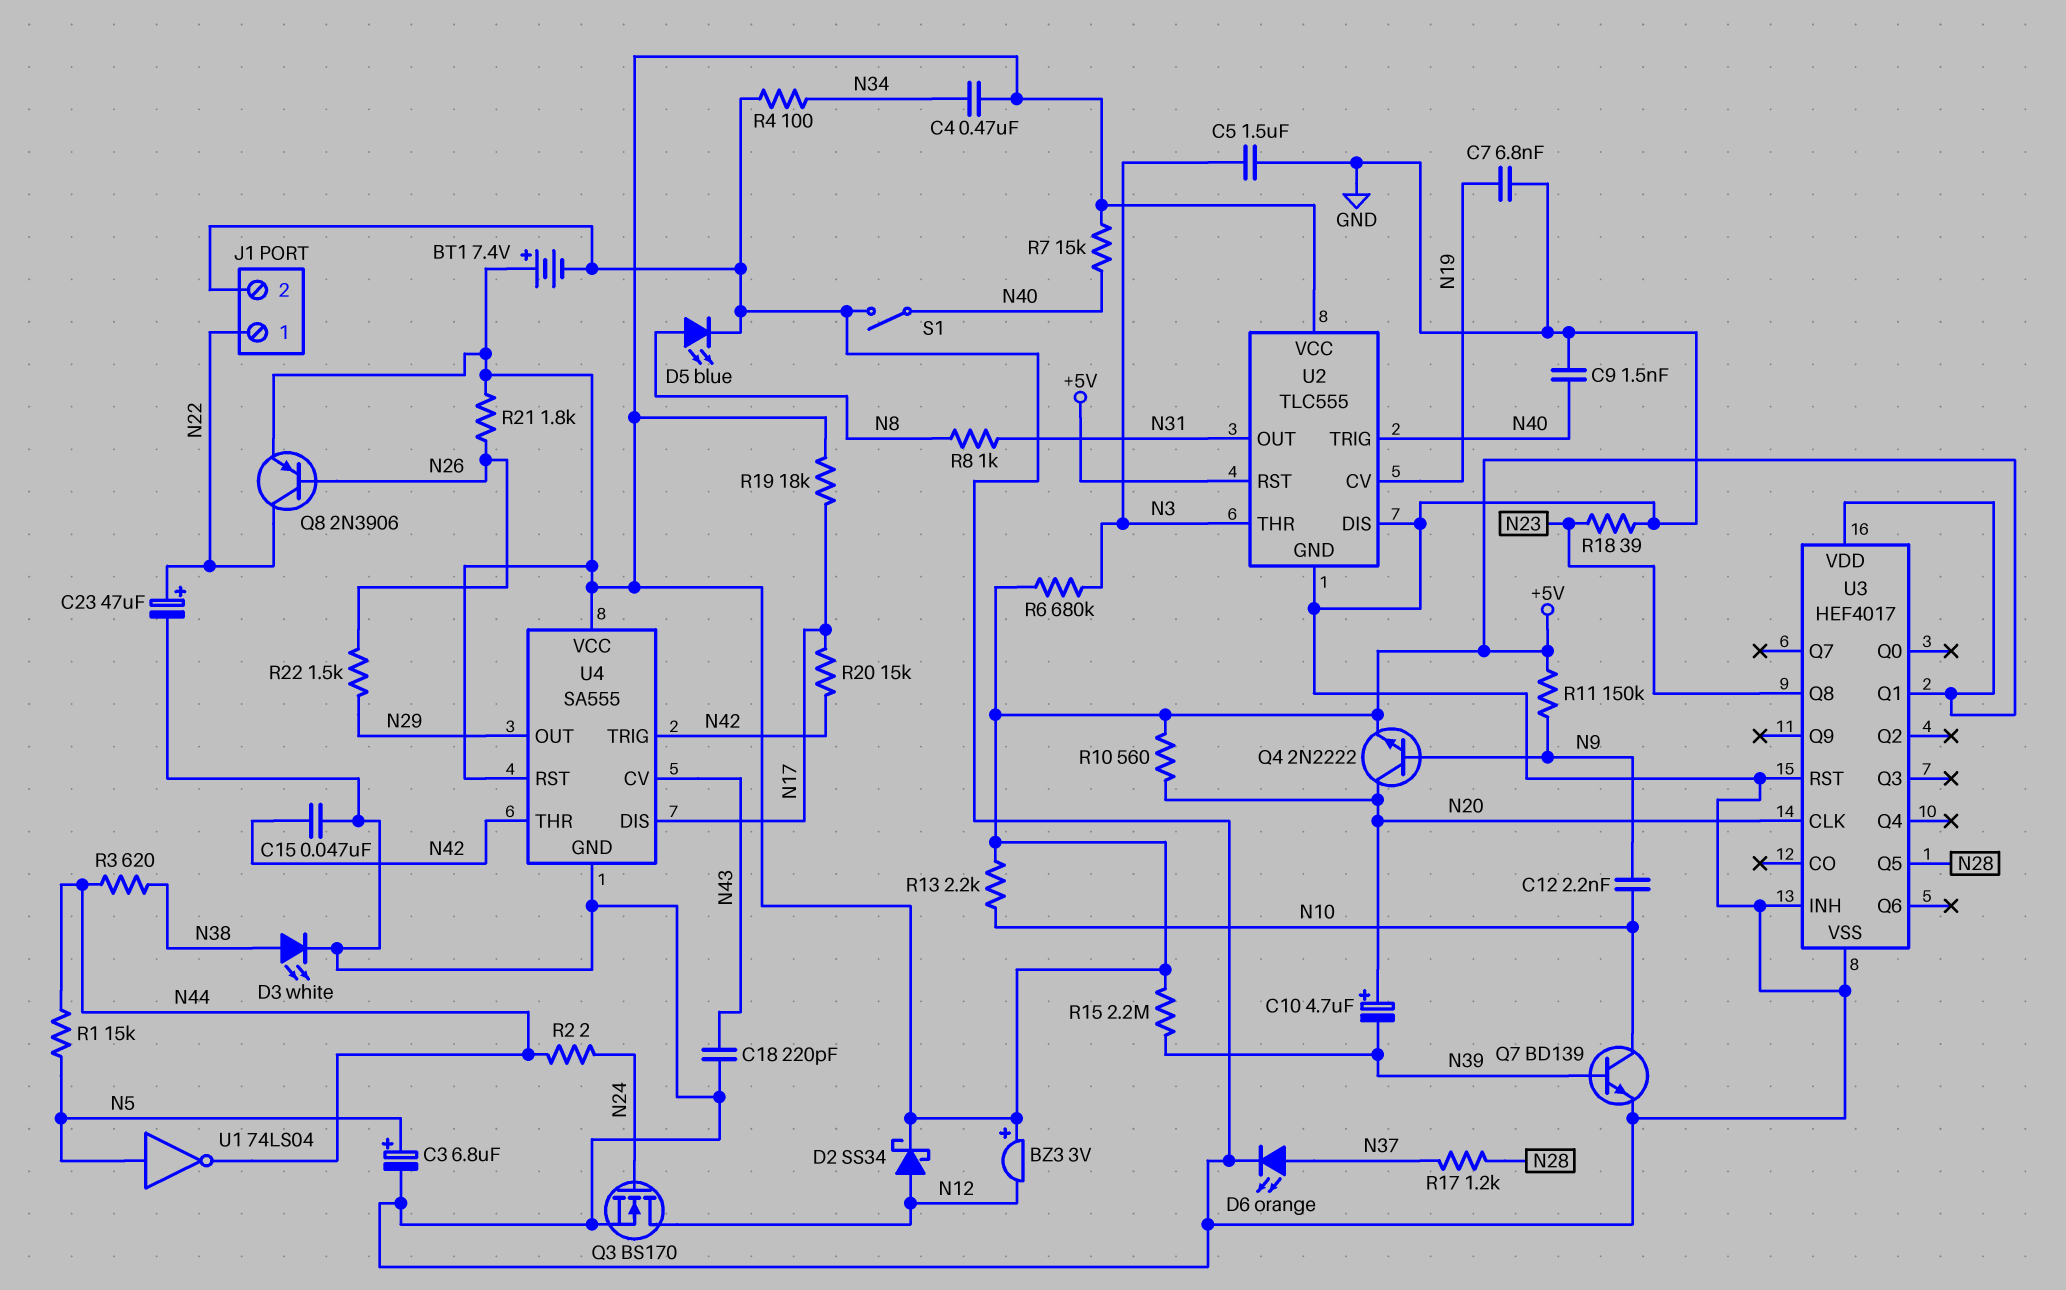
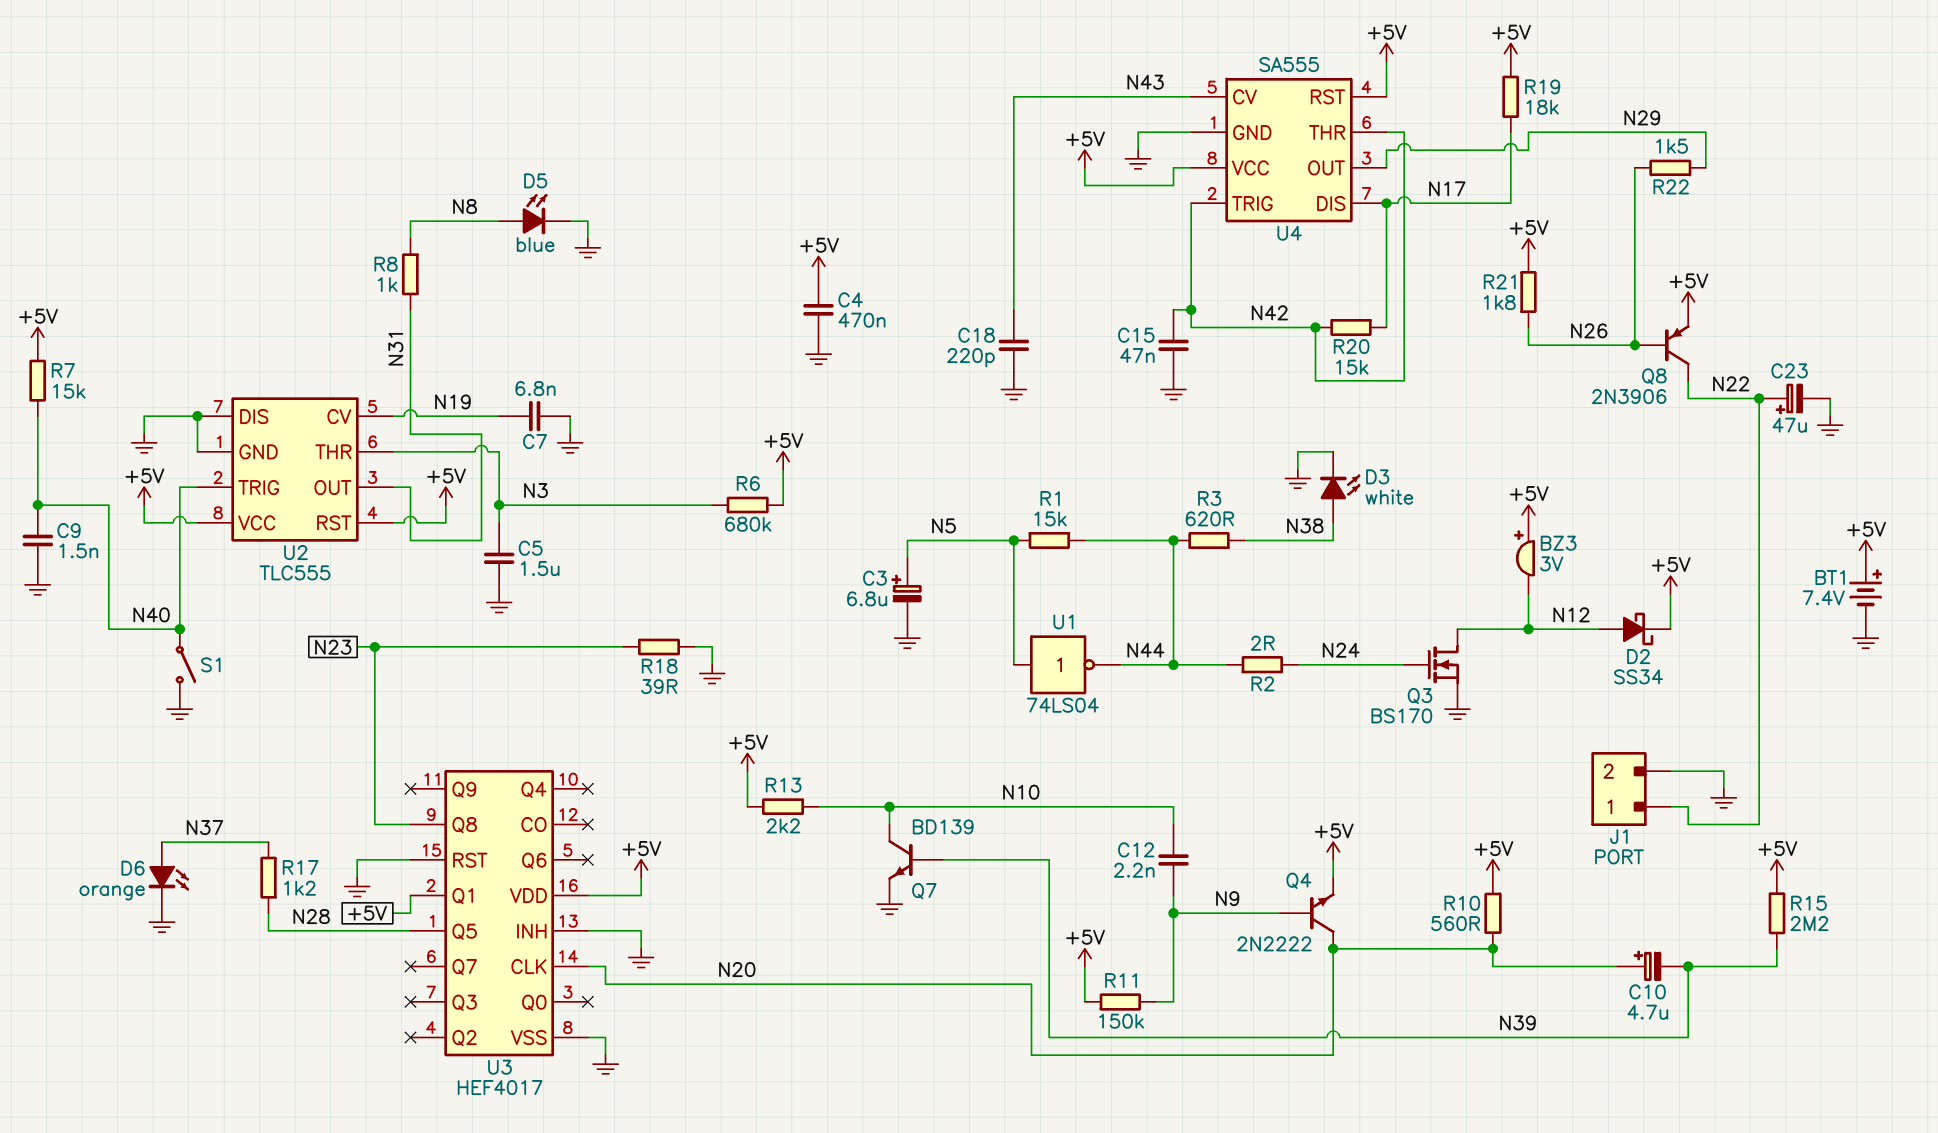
C4: 470nF (+5V, N34) -> 470nF (+5V, GND)
R4: 100 (GND, N34) -> none

